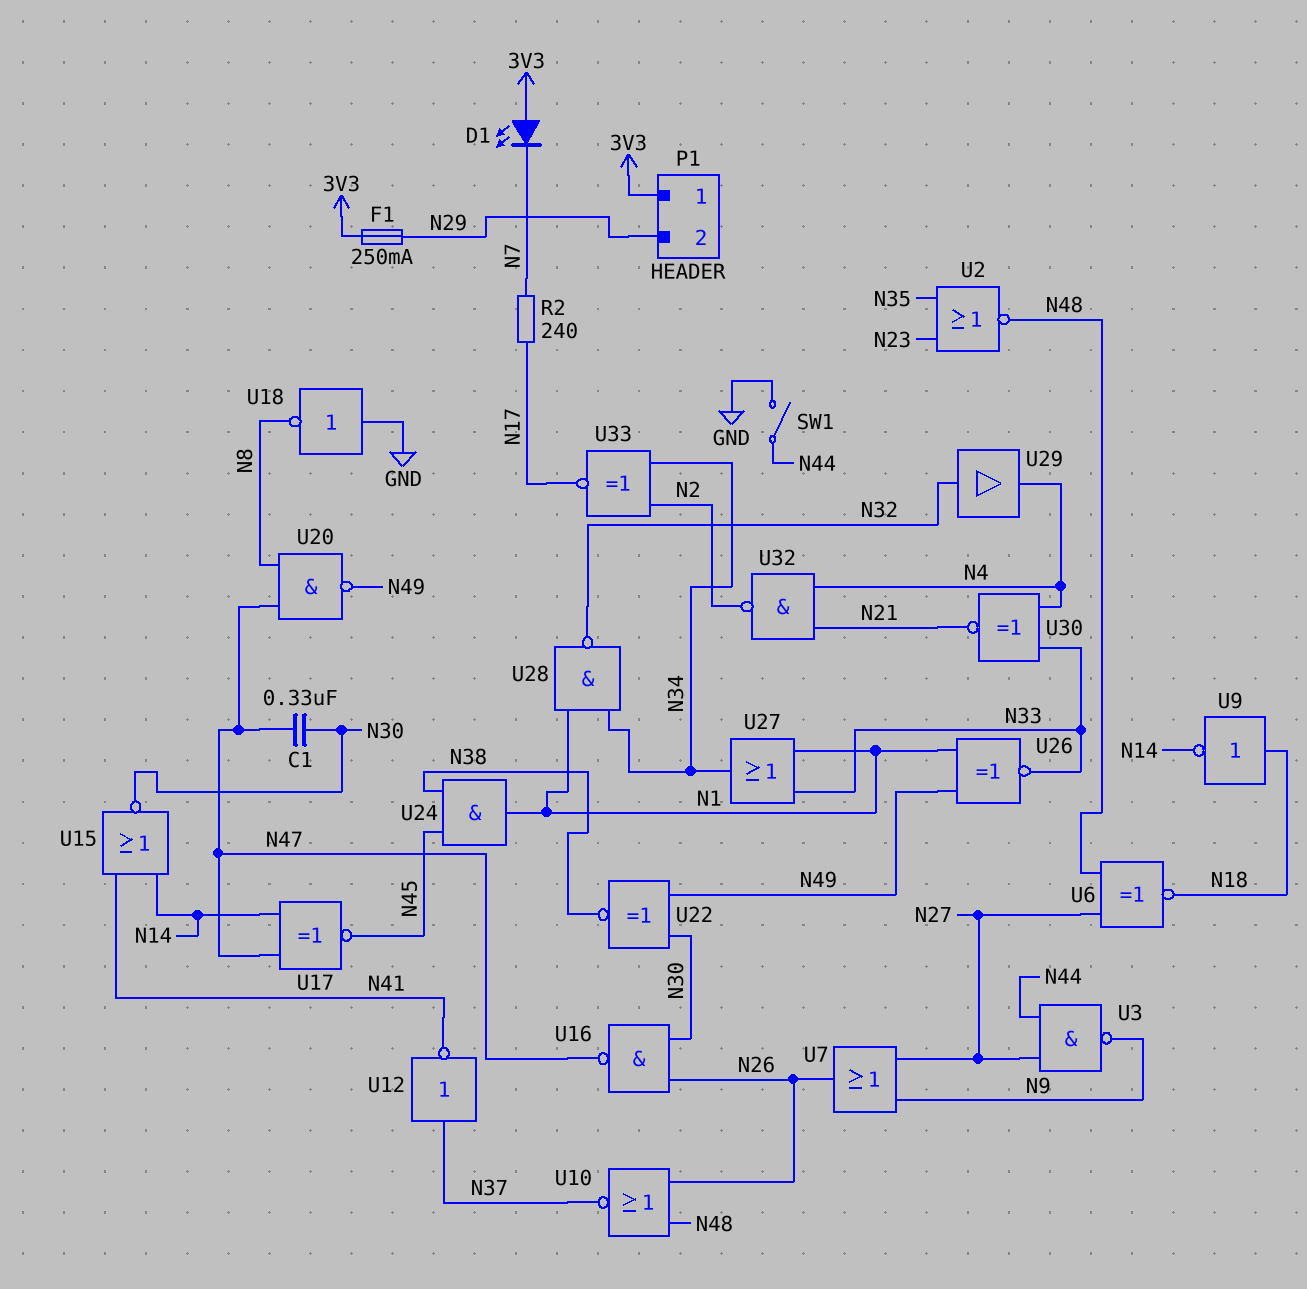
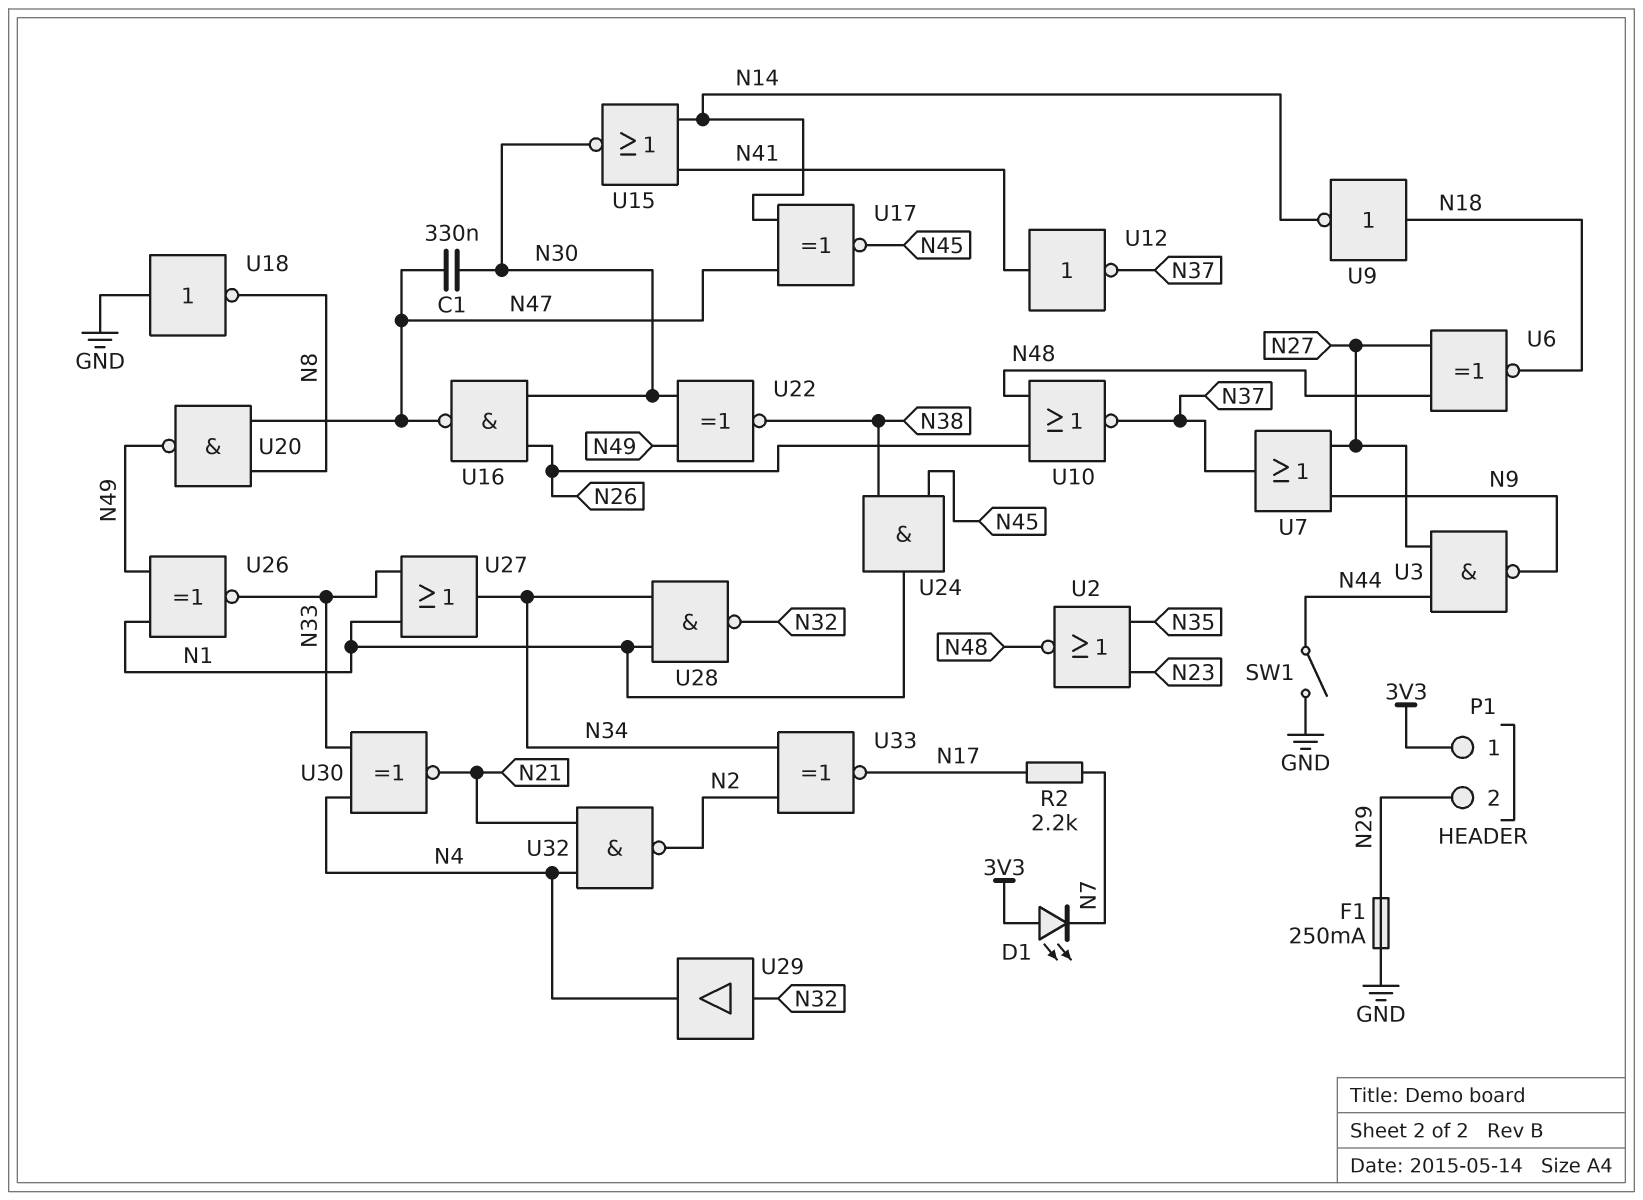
F1: 250mA (3V3, N29) -> 250mA (GND, N29)
R2: 240 (N7, N17) -> 2.2k (N7, N17)
U7: OR (in N9, in N27, out N26) -> OR (in N9, in N27, out N37)
U12: NOT (in N37, out N41) -> NOT (in N41, out N37)

